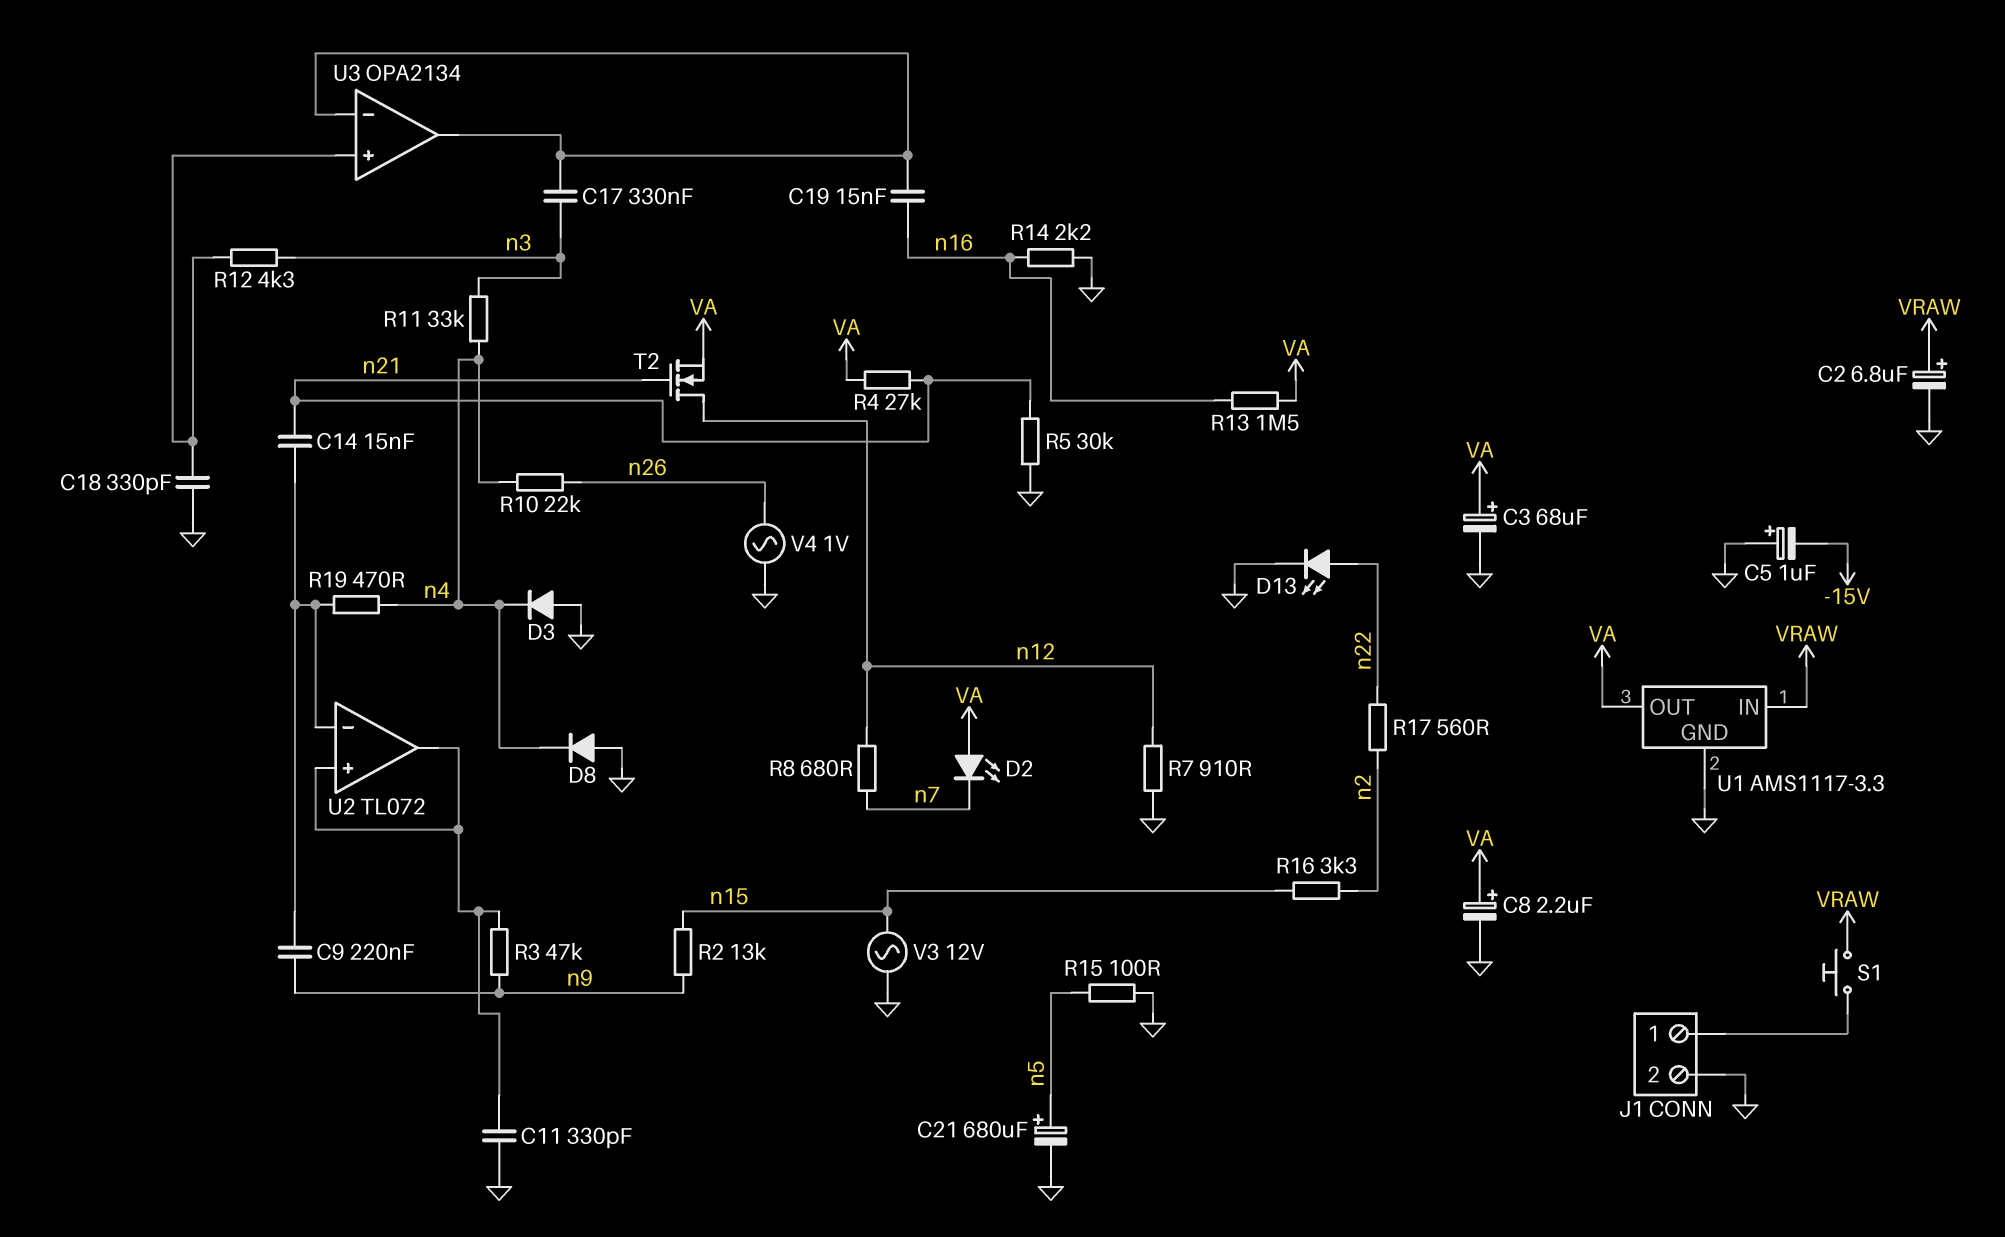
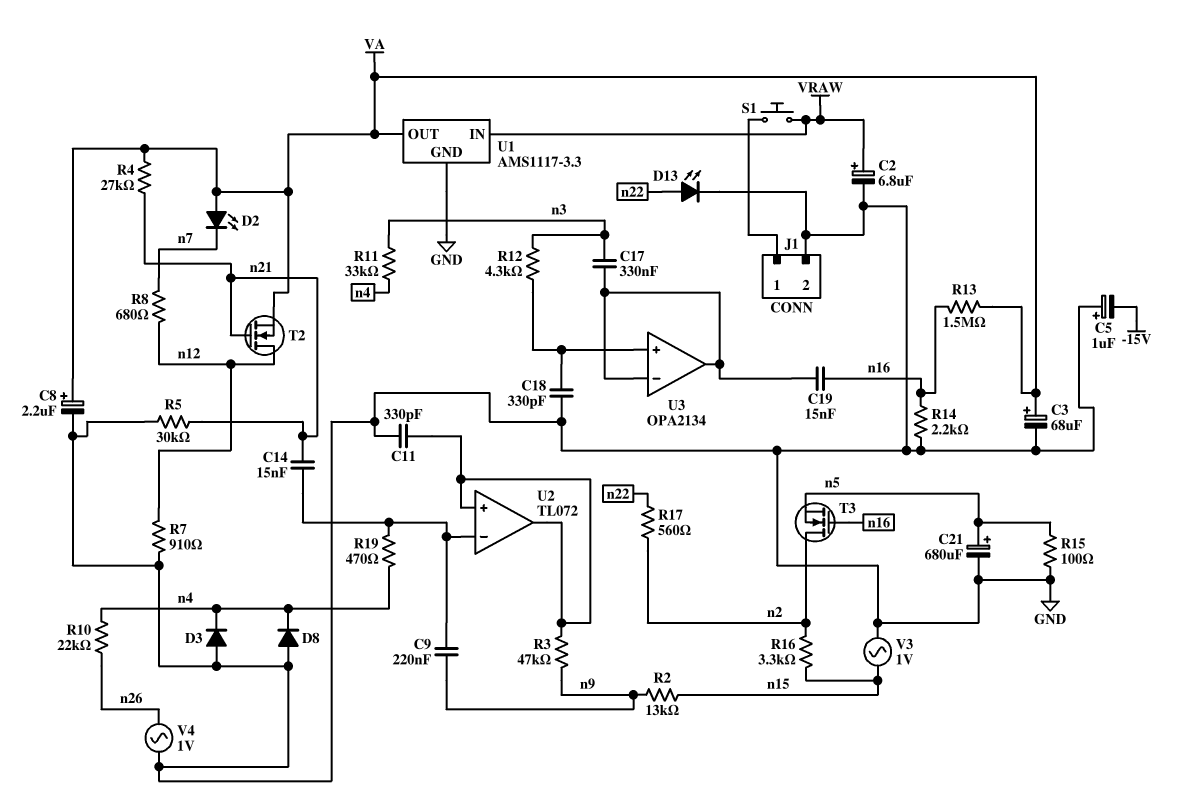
T3: none -> NMOS (G n16, D n2, S n5)
V3: AC 12V (GND, n15) -> AC 1V (GND, n15)

